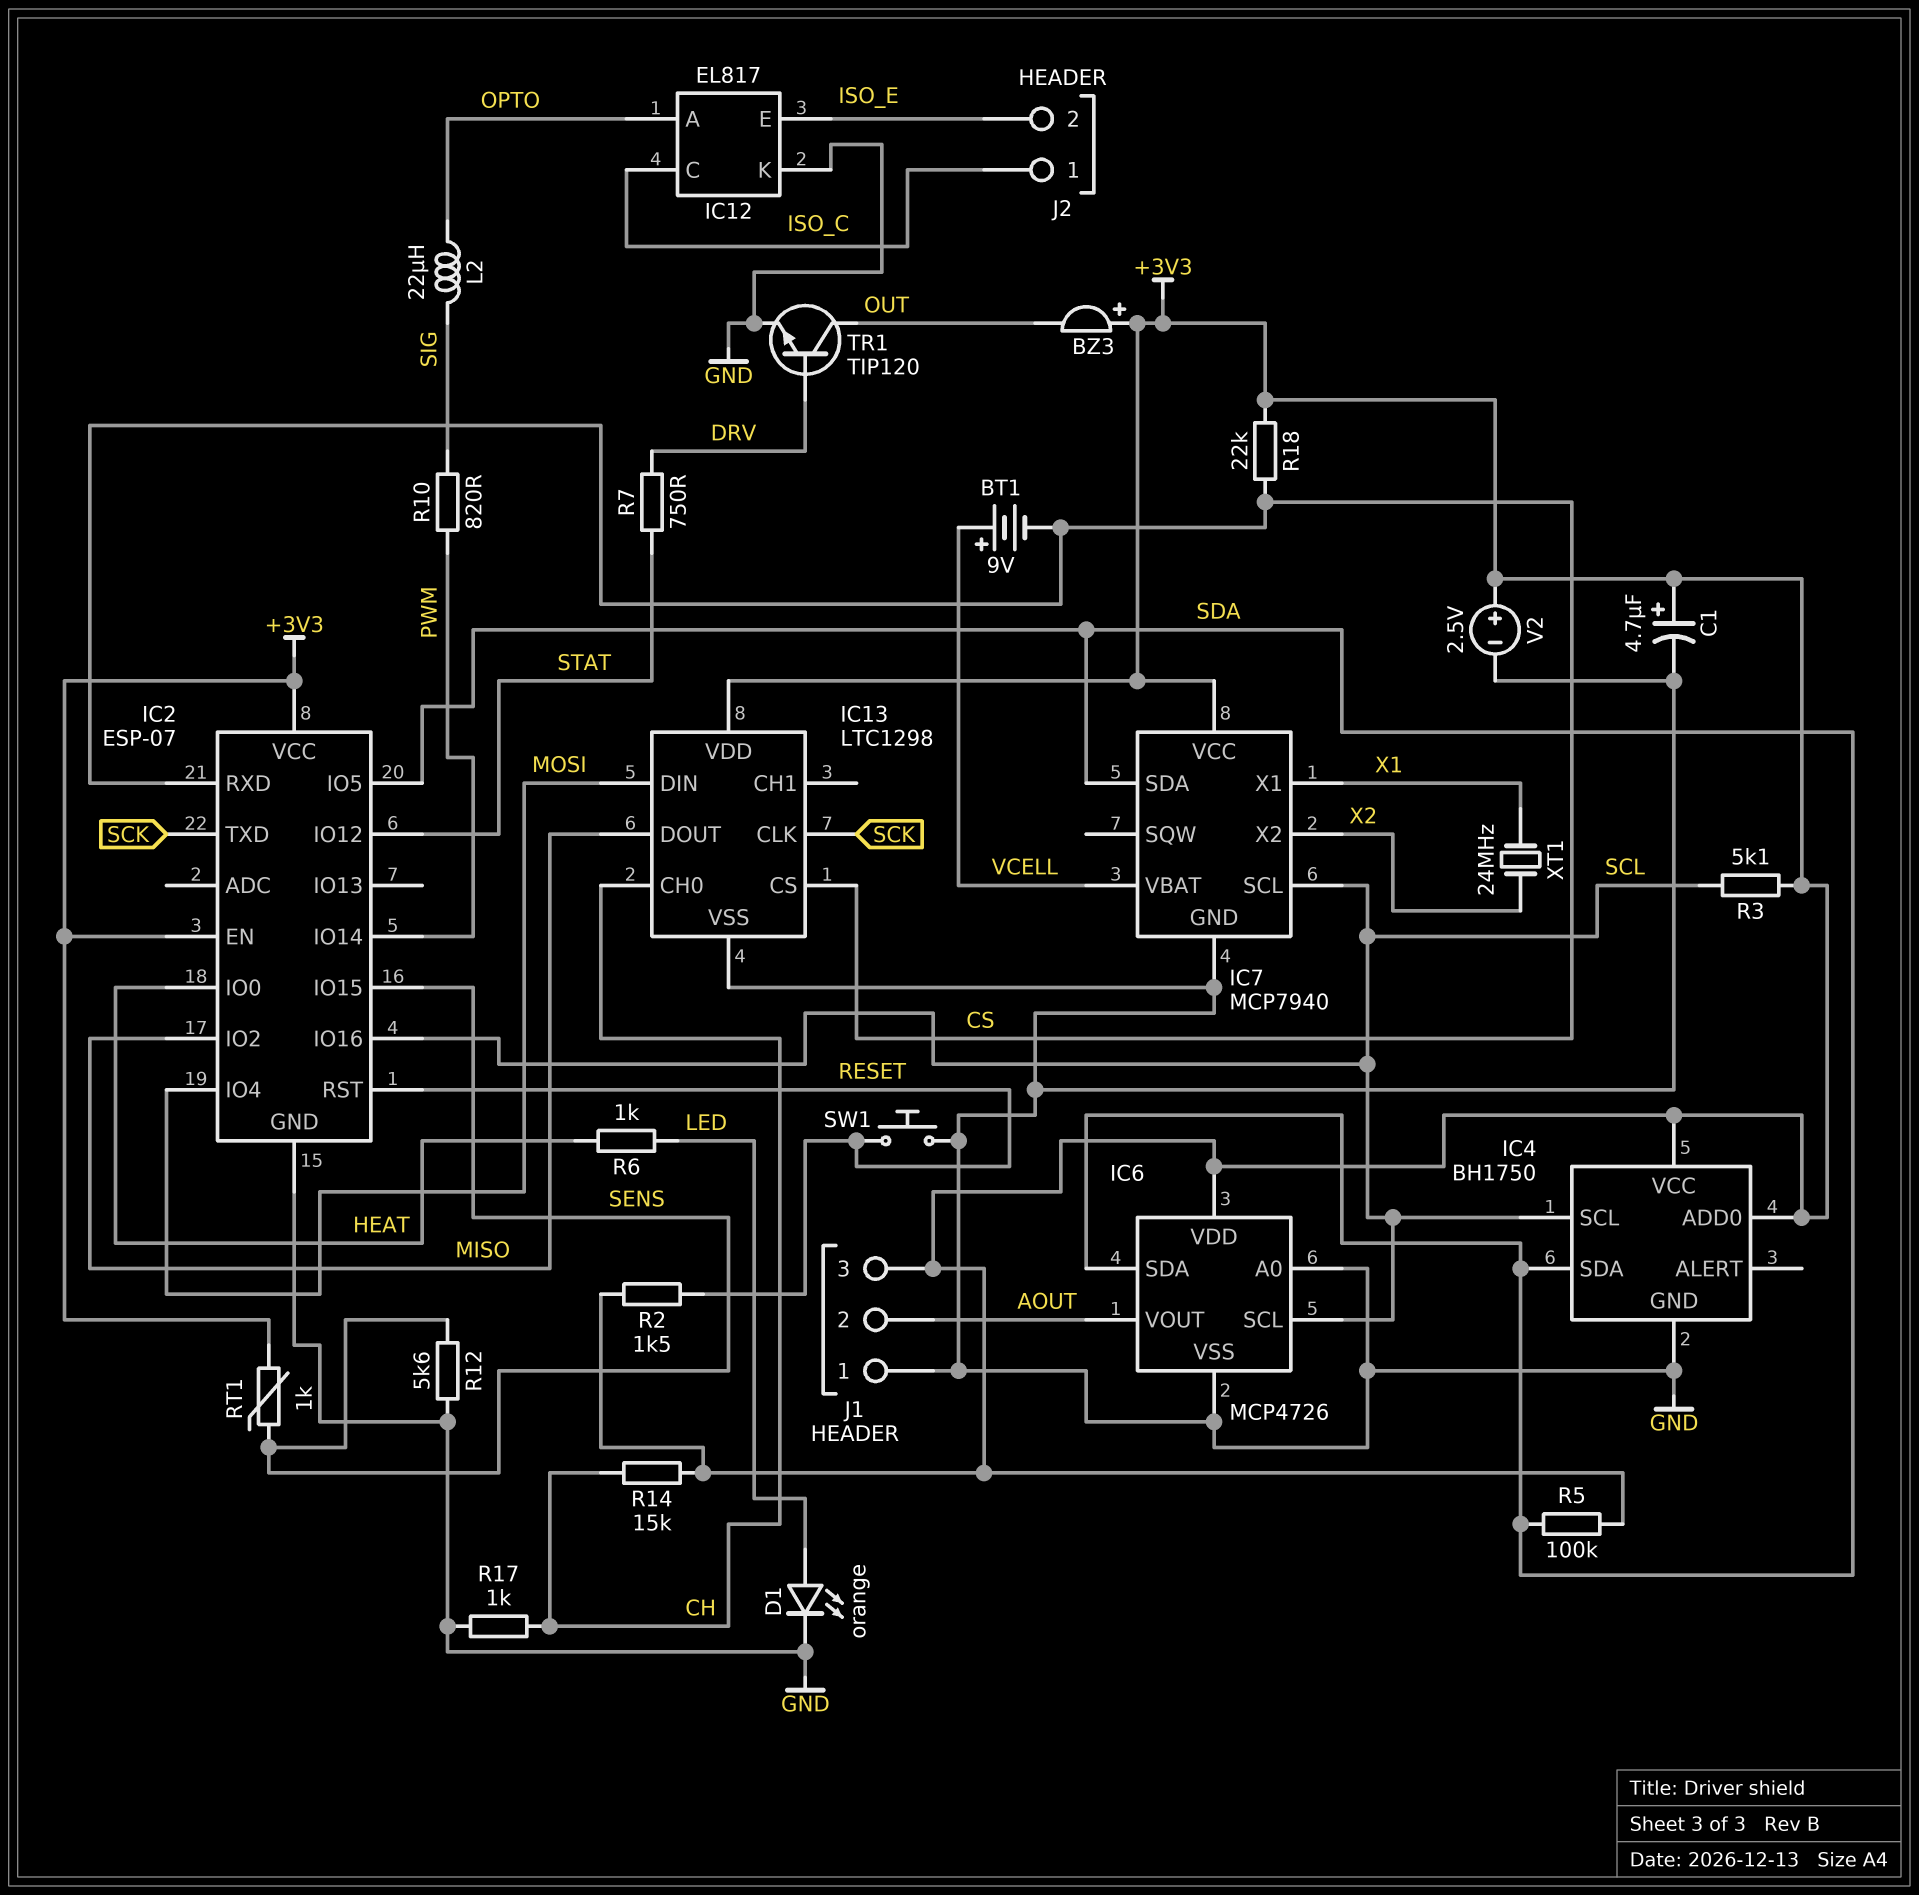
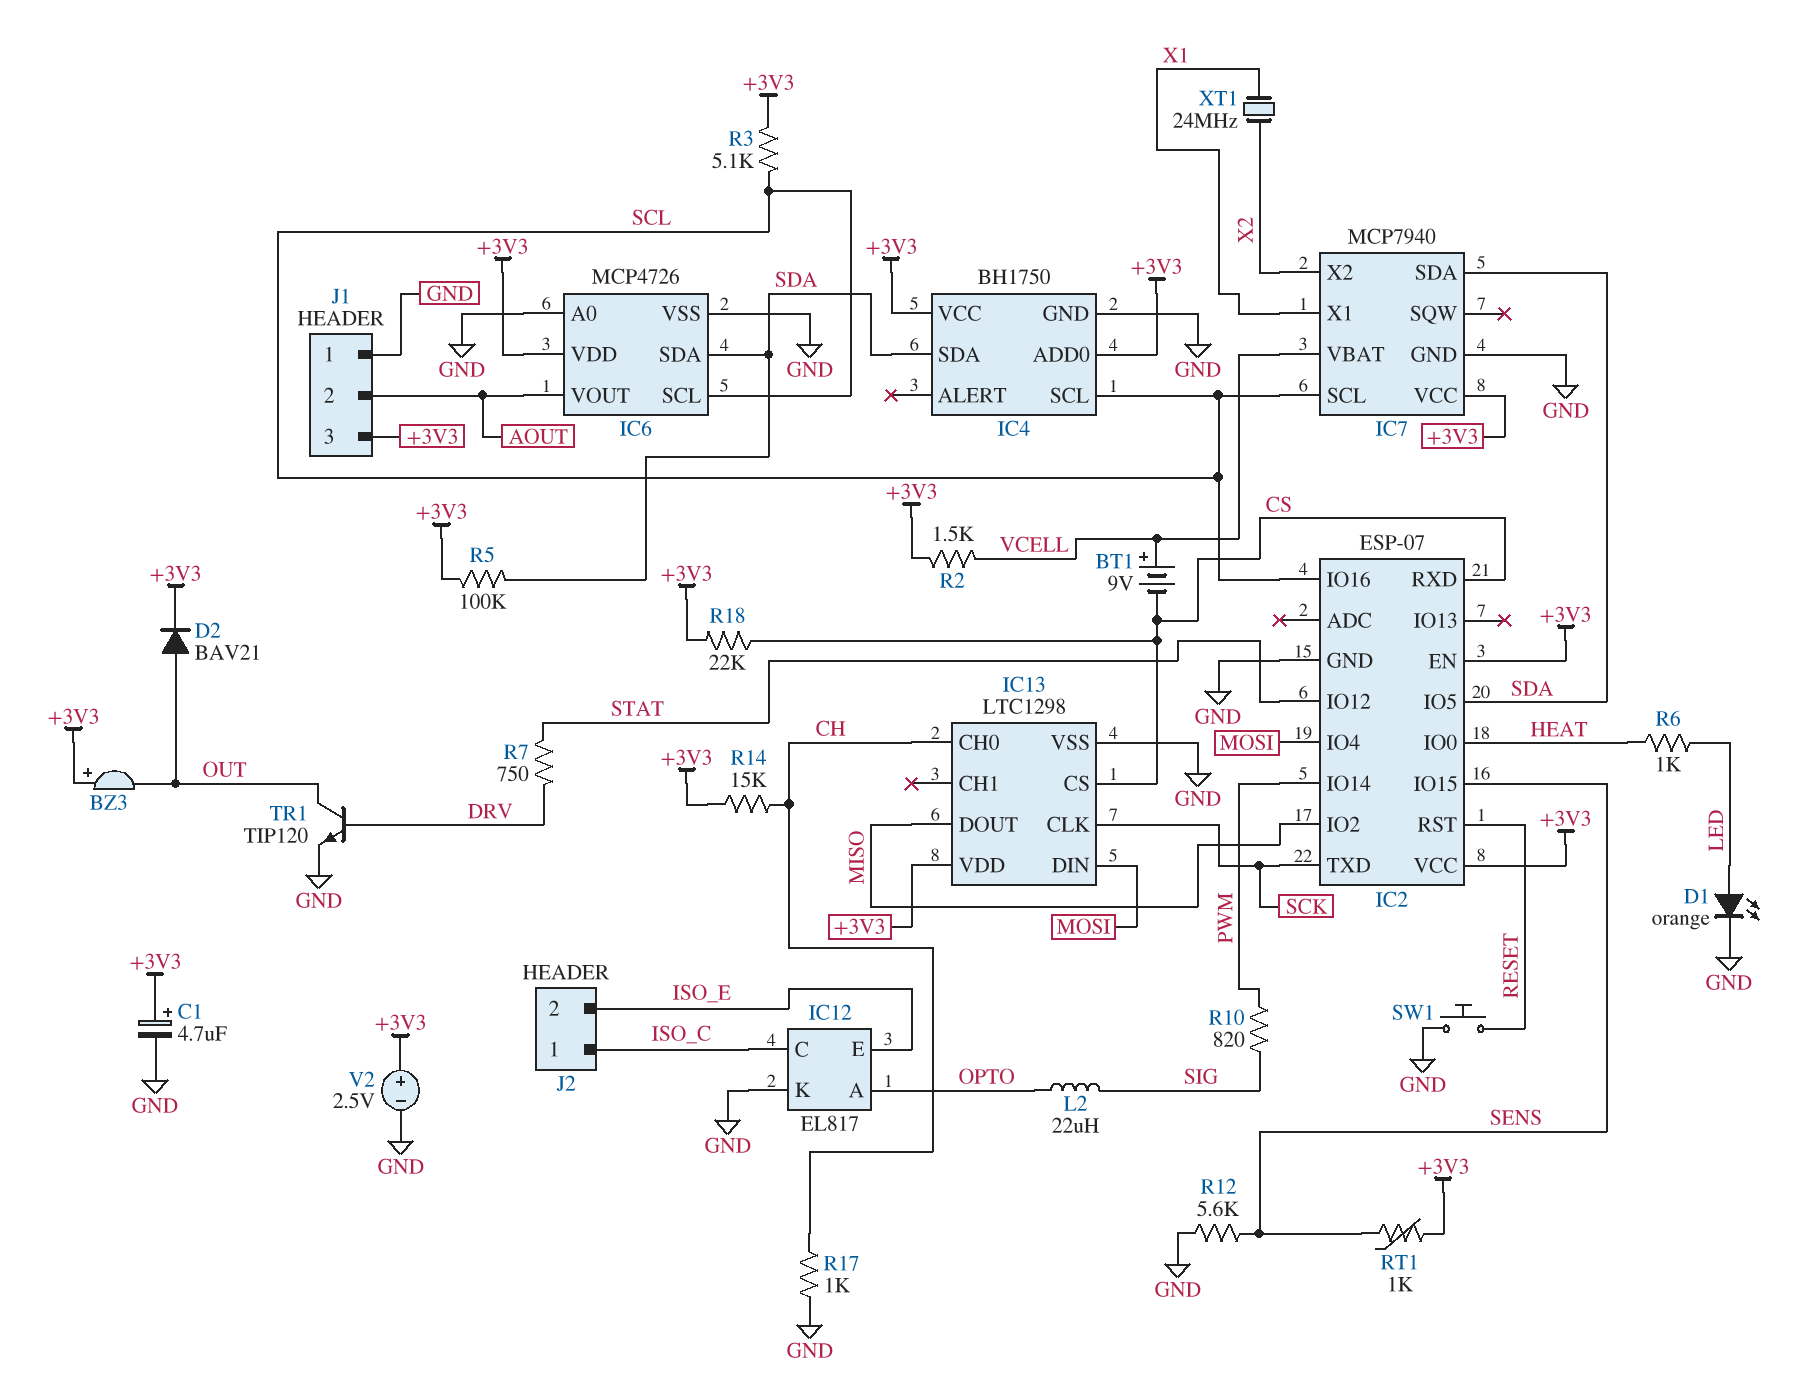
D2: none -> diode BAV21 (A OUT, K +3V3)
R2: 1.5k (+3V3, RESET) -> 1.5k (+3V3, VCELL)

